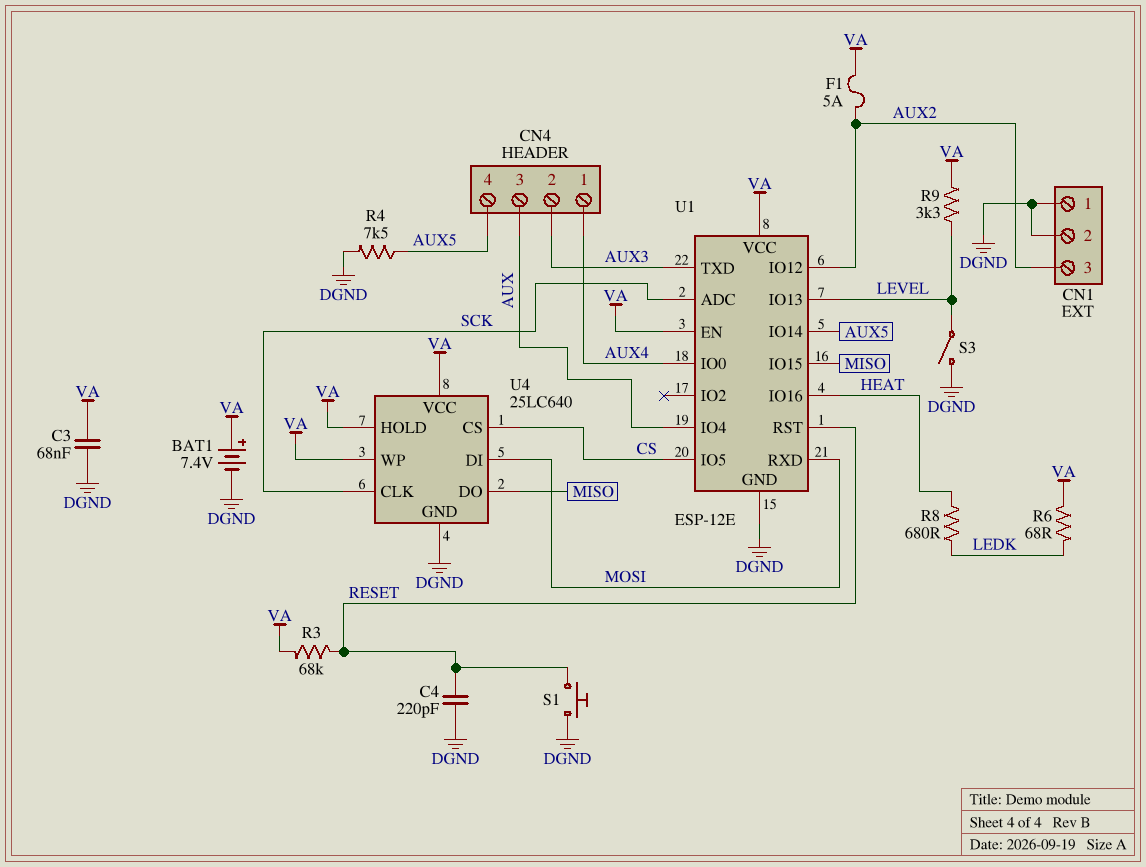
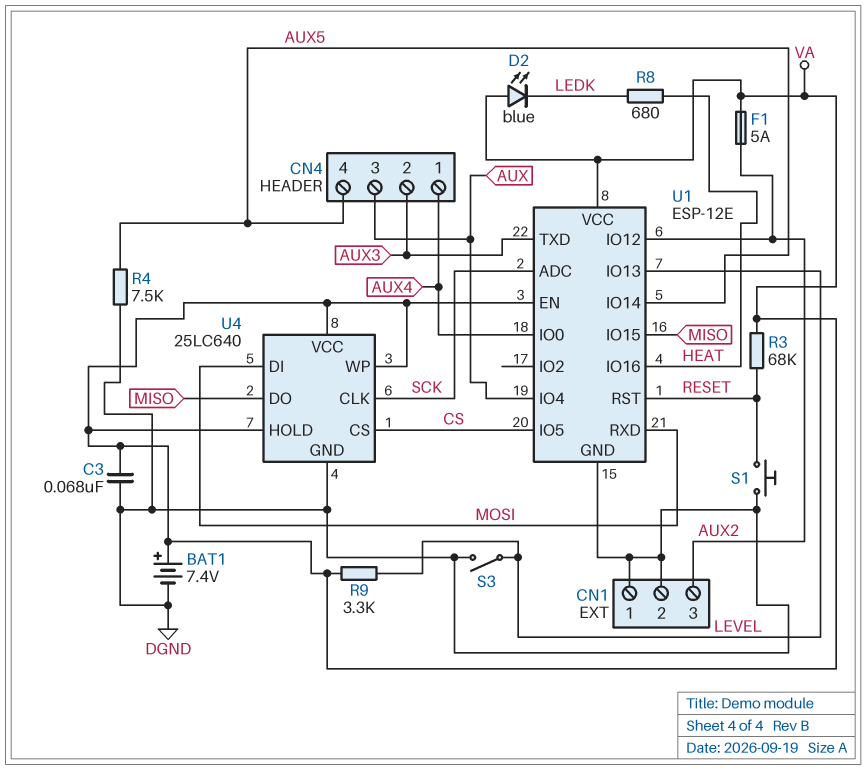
C4: 220pF (DGND, RESET) -> none
D2: none -> LED blue (A VA, K LEDK)
R6: 68 (LEDK, VA) -> none

